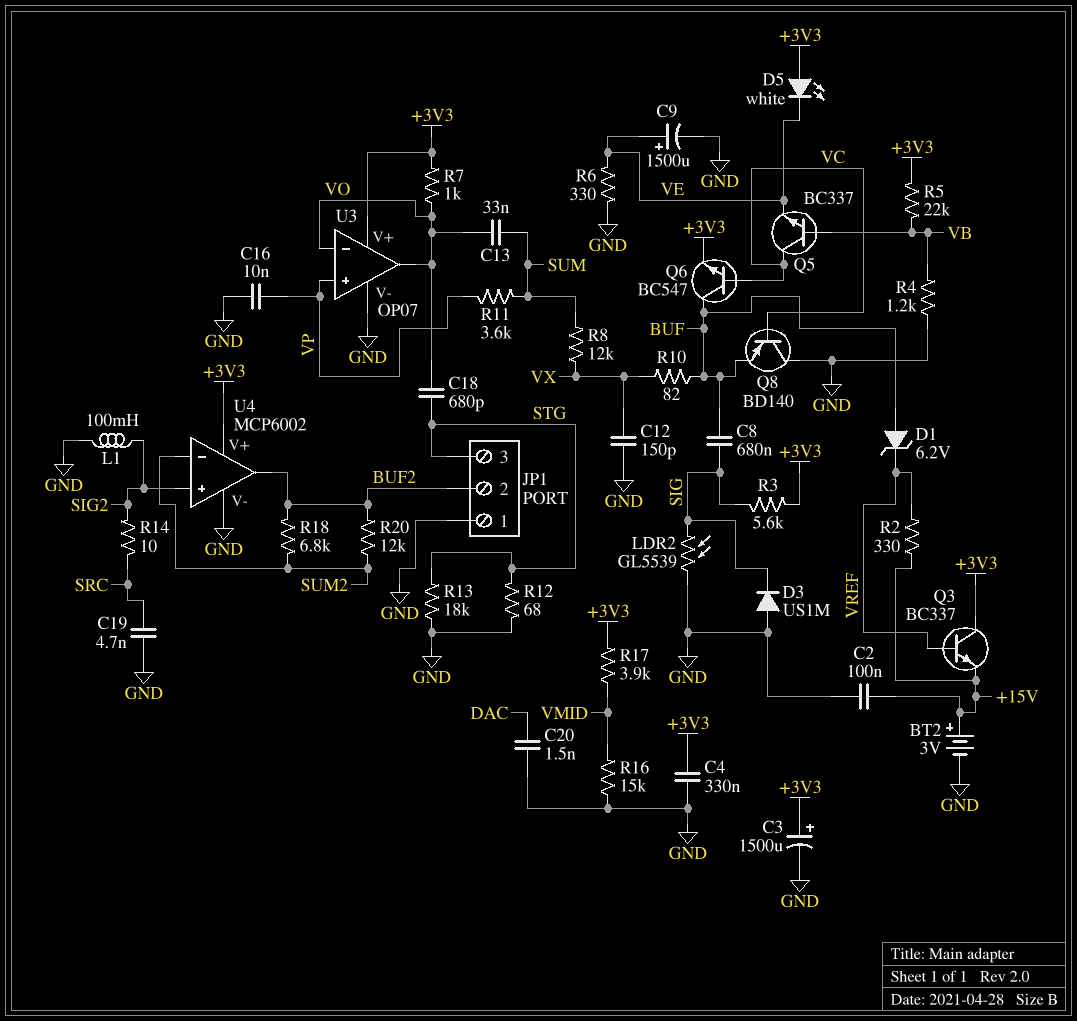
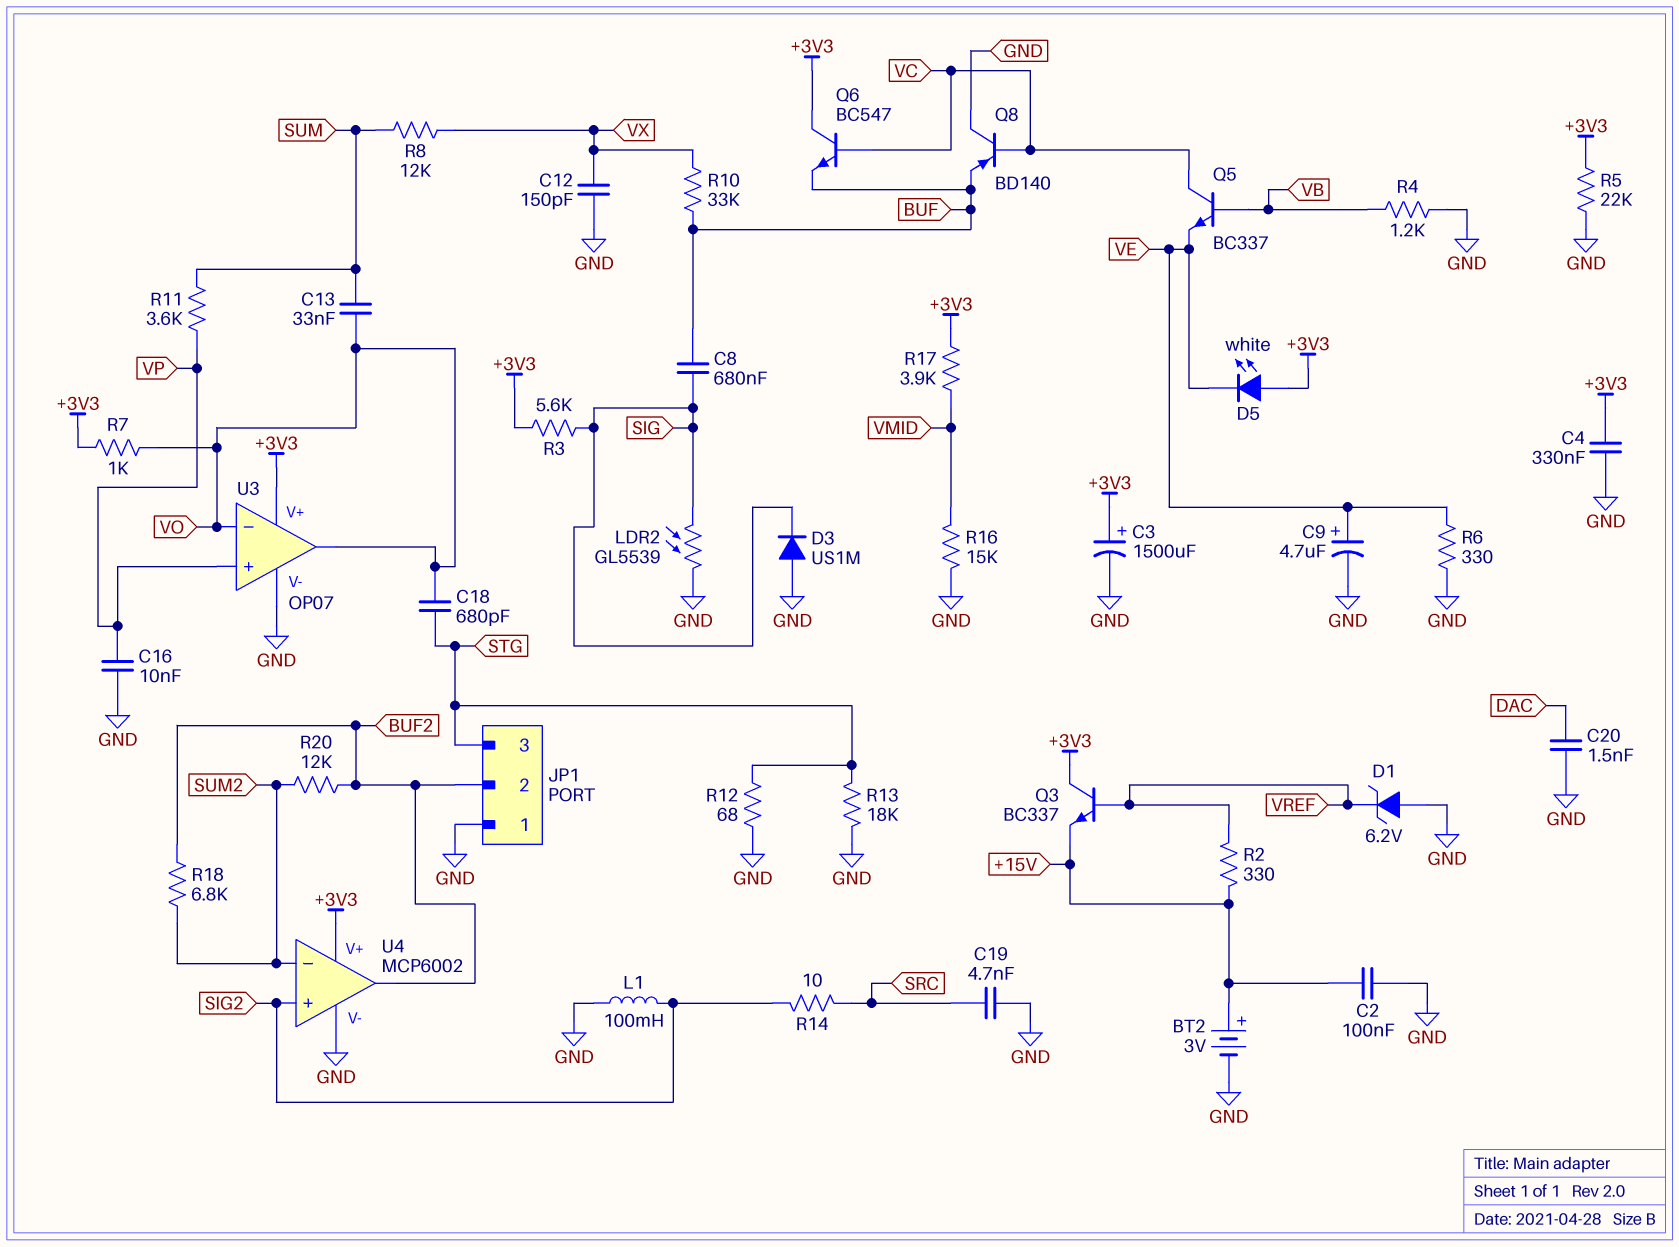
C9: 1500uF (plus VE, minus GND) -> 4.7uF (plus VE, minus GND)
D1: zener 6.2V (A BUF, K VREF) -> zener 6.2V (A GND, K VREF)
Q6: NPN BC547 (B VC, C BUF, E +3V3) -> NPN BC547 (B VC, C +3V3, E BUF)
R5: 22k (+3V3, VB) -> 22k (+3V3, GND)
R10: 82 (BUF, VX) -> 33k (BUF, VX)

